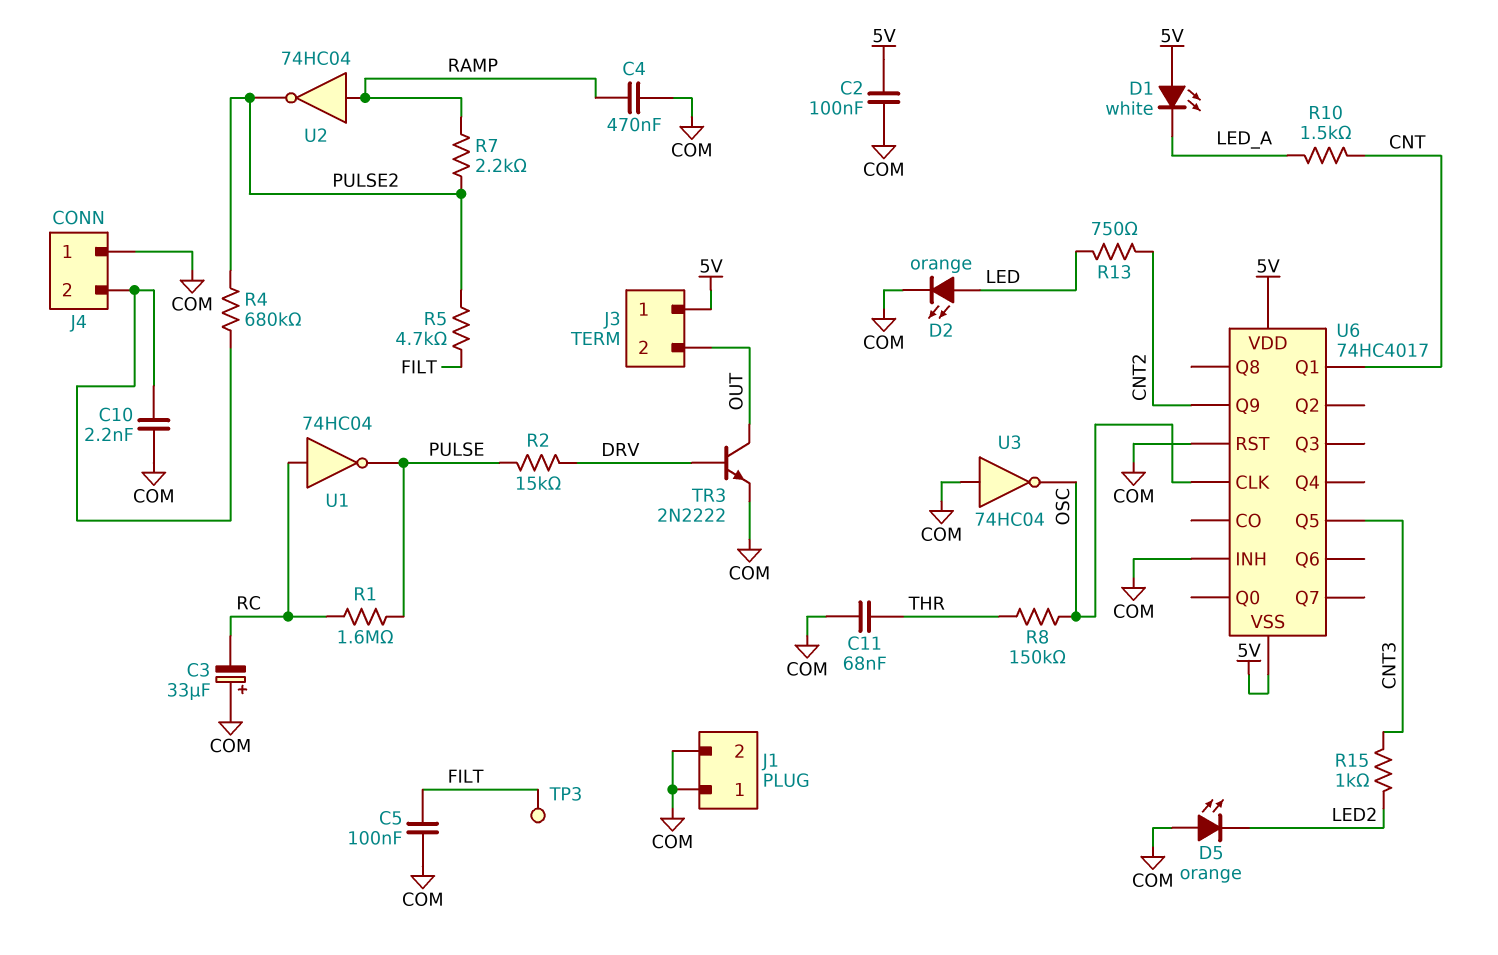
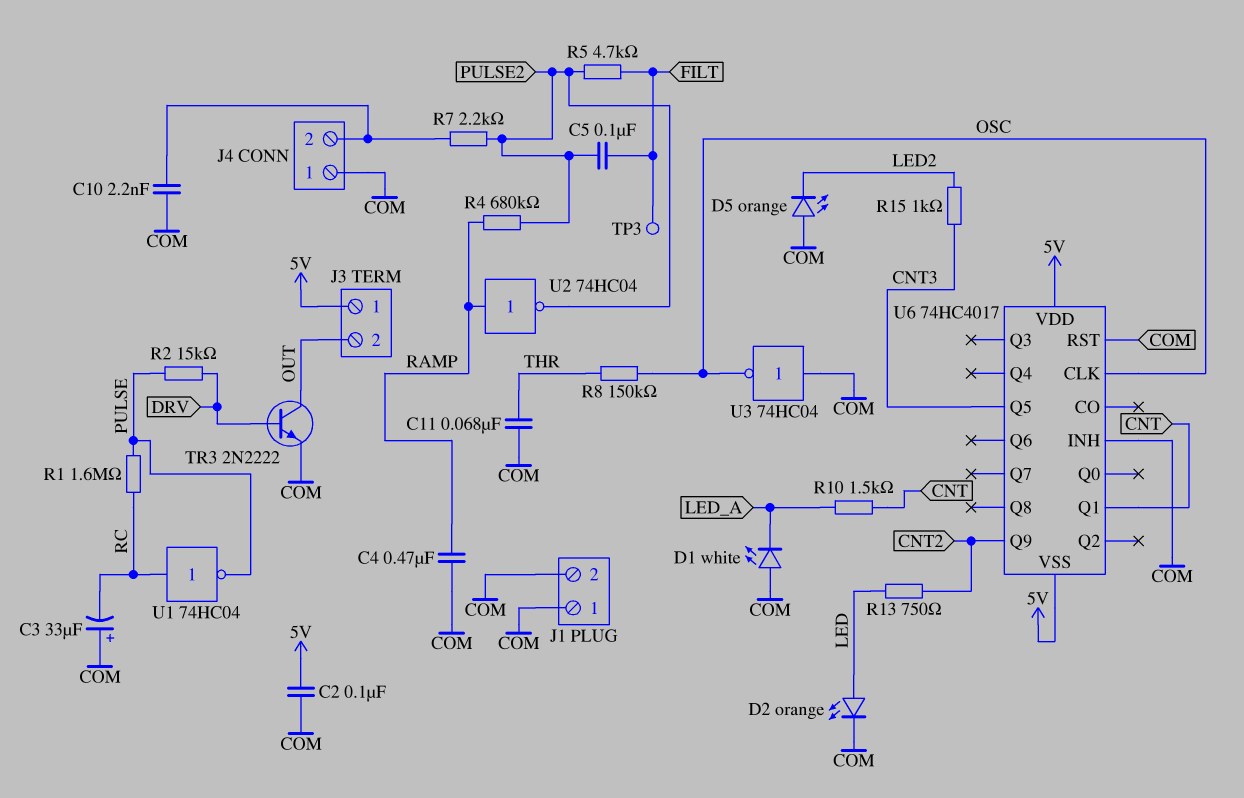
C5: 100nF (COM, FILT) -> 100nF (FILT, PULSE2)
D1: LED white (A 5V, K LED_A) -> LED white (A COM, K LED_A)
R4: 680k (J4/2, PULSE2) -> 680k (PULSE2, RAMP)
R7: 2.2k (PULSE2, RAMP) -> 2.2k (J4/2, PULSE2)

